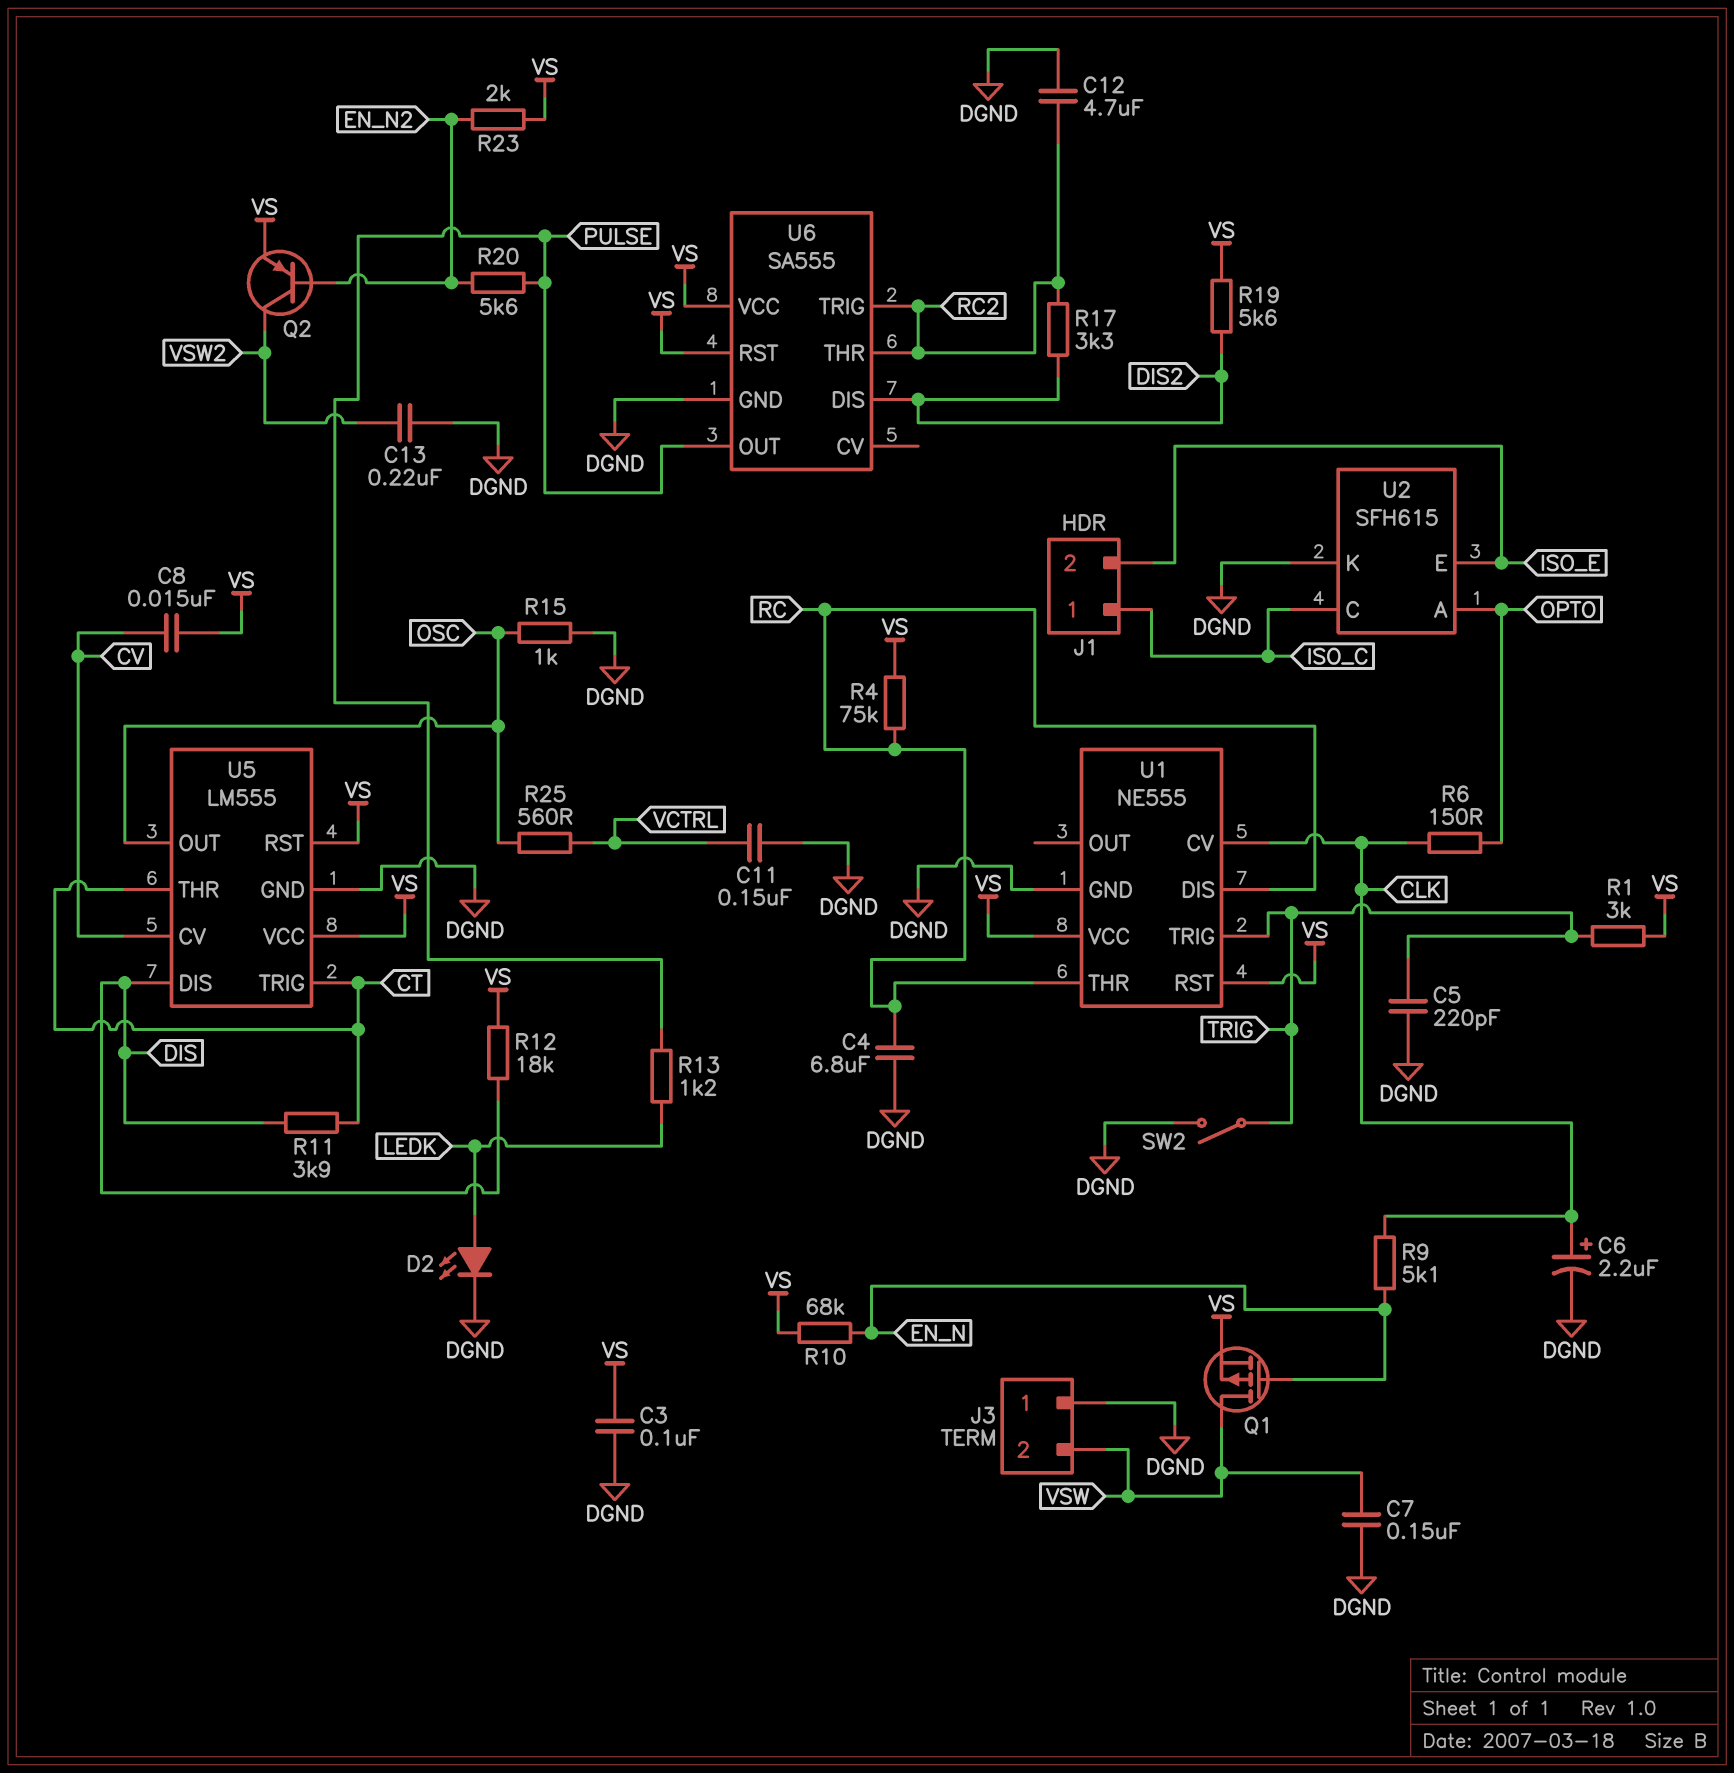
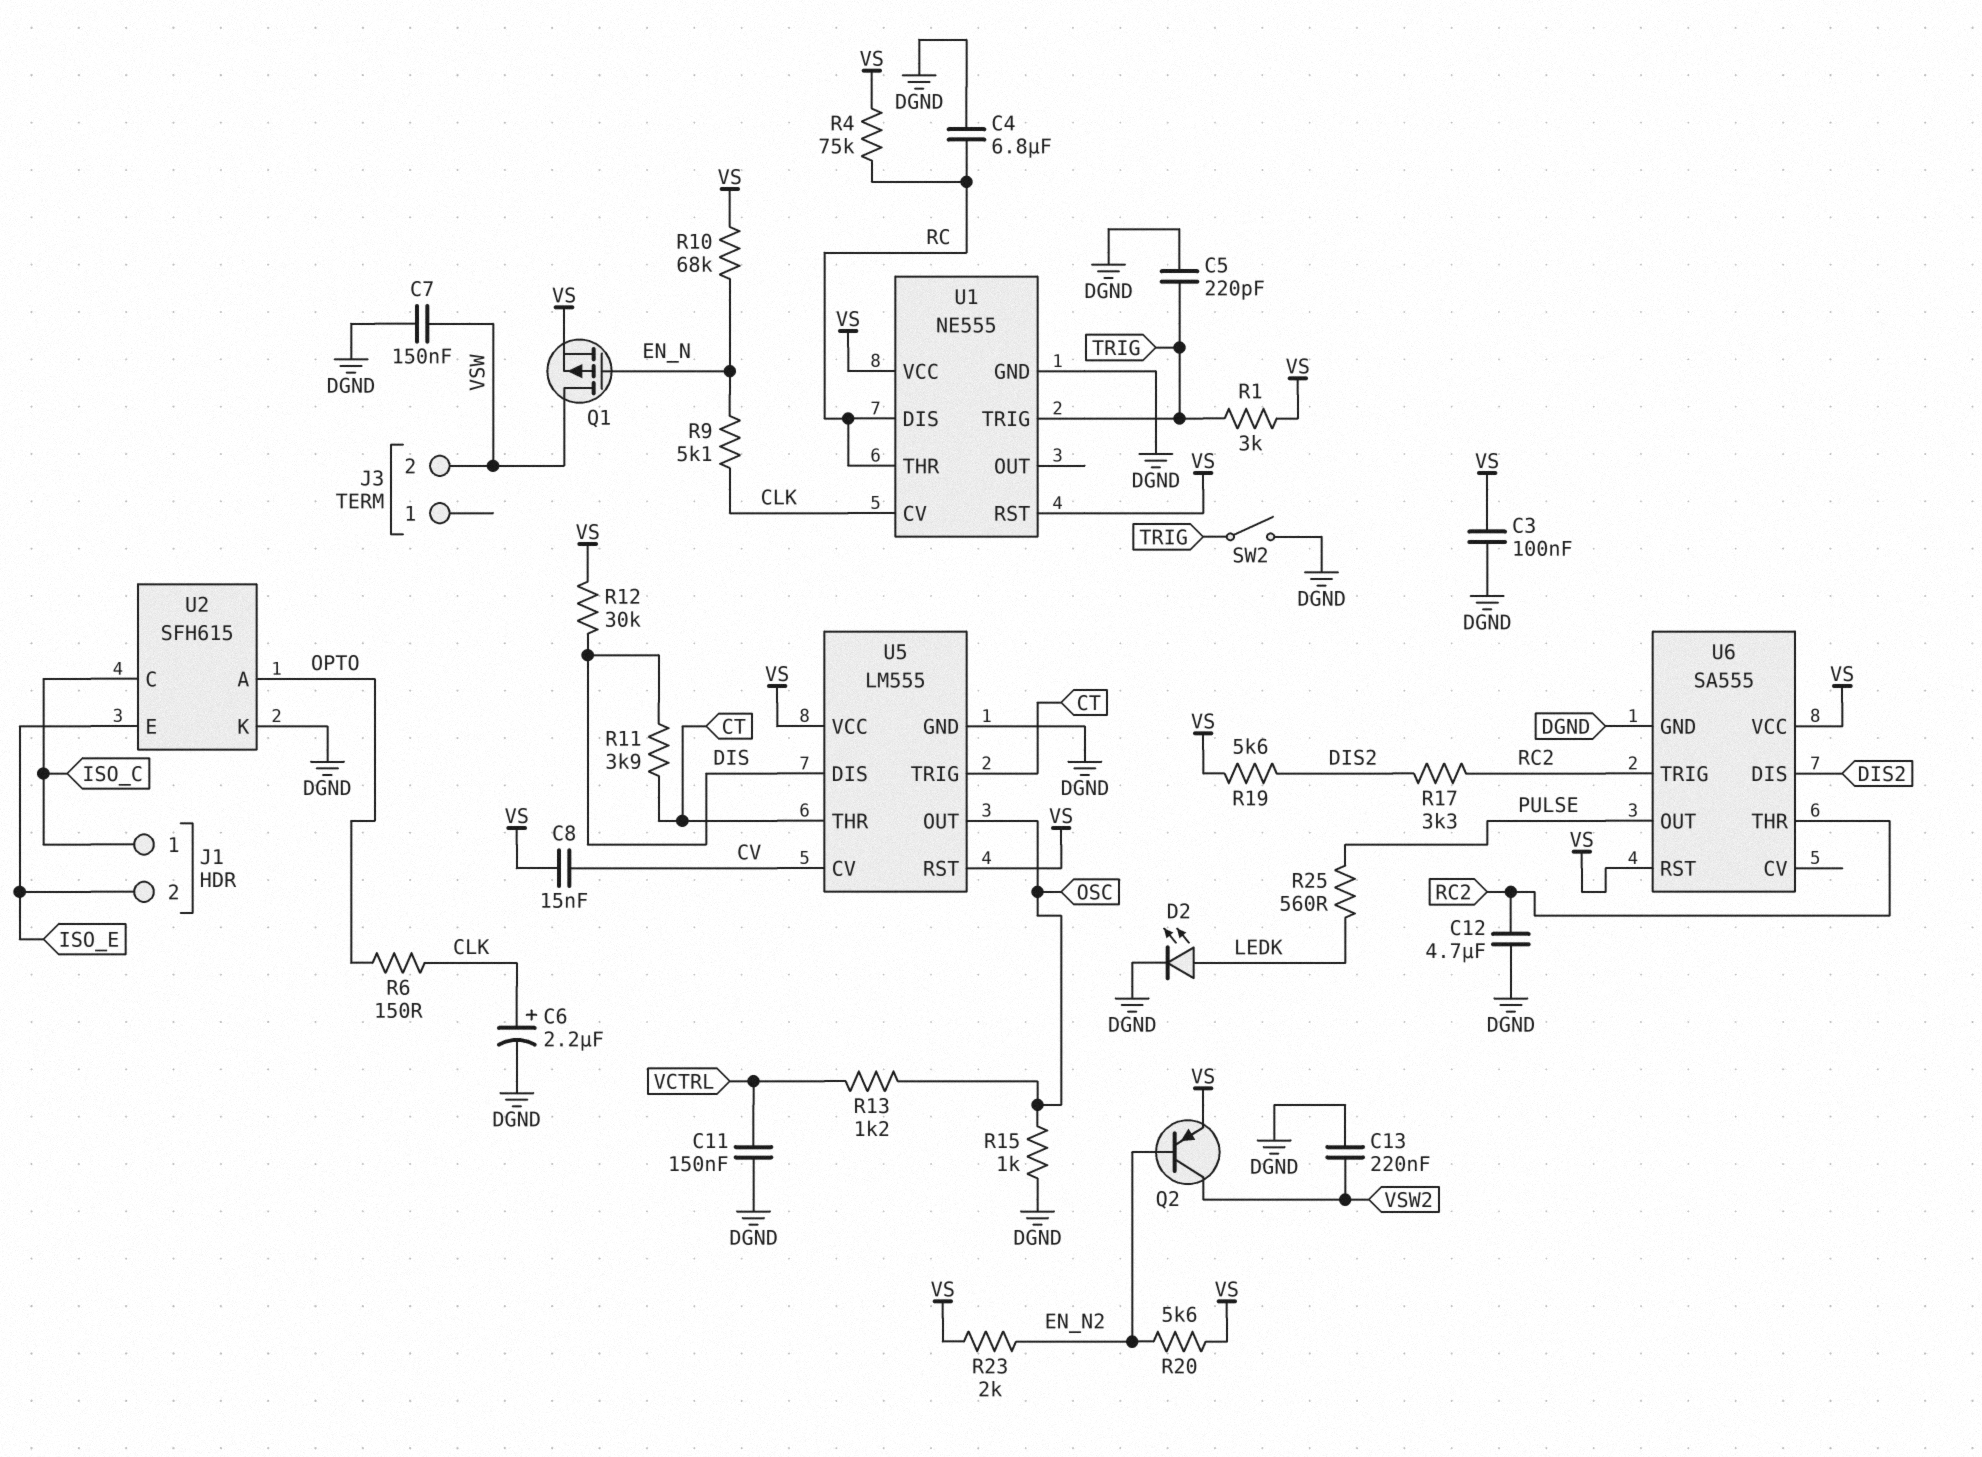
J3 pin 1: DGND -> none
R12: 18k (DIS, VS) -> 30k (DIS, VS)
R13: 1.2k (LEDK, PULSE) -> 1.2k (OSC, VCTRL)
R20: 5.6k (EN_N2, PULSE) -> 5.6k (EN_N2, VS)
R25: 560 (OSC, VCTRL) -> 560 (LEDK, PULSE)

